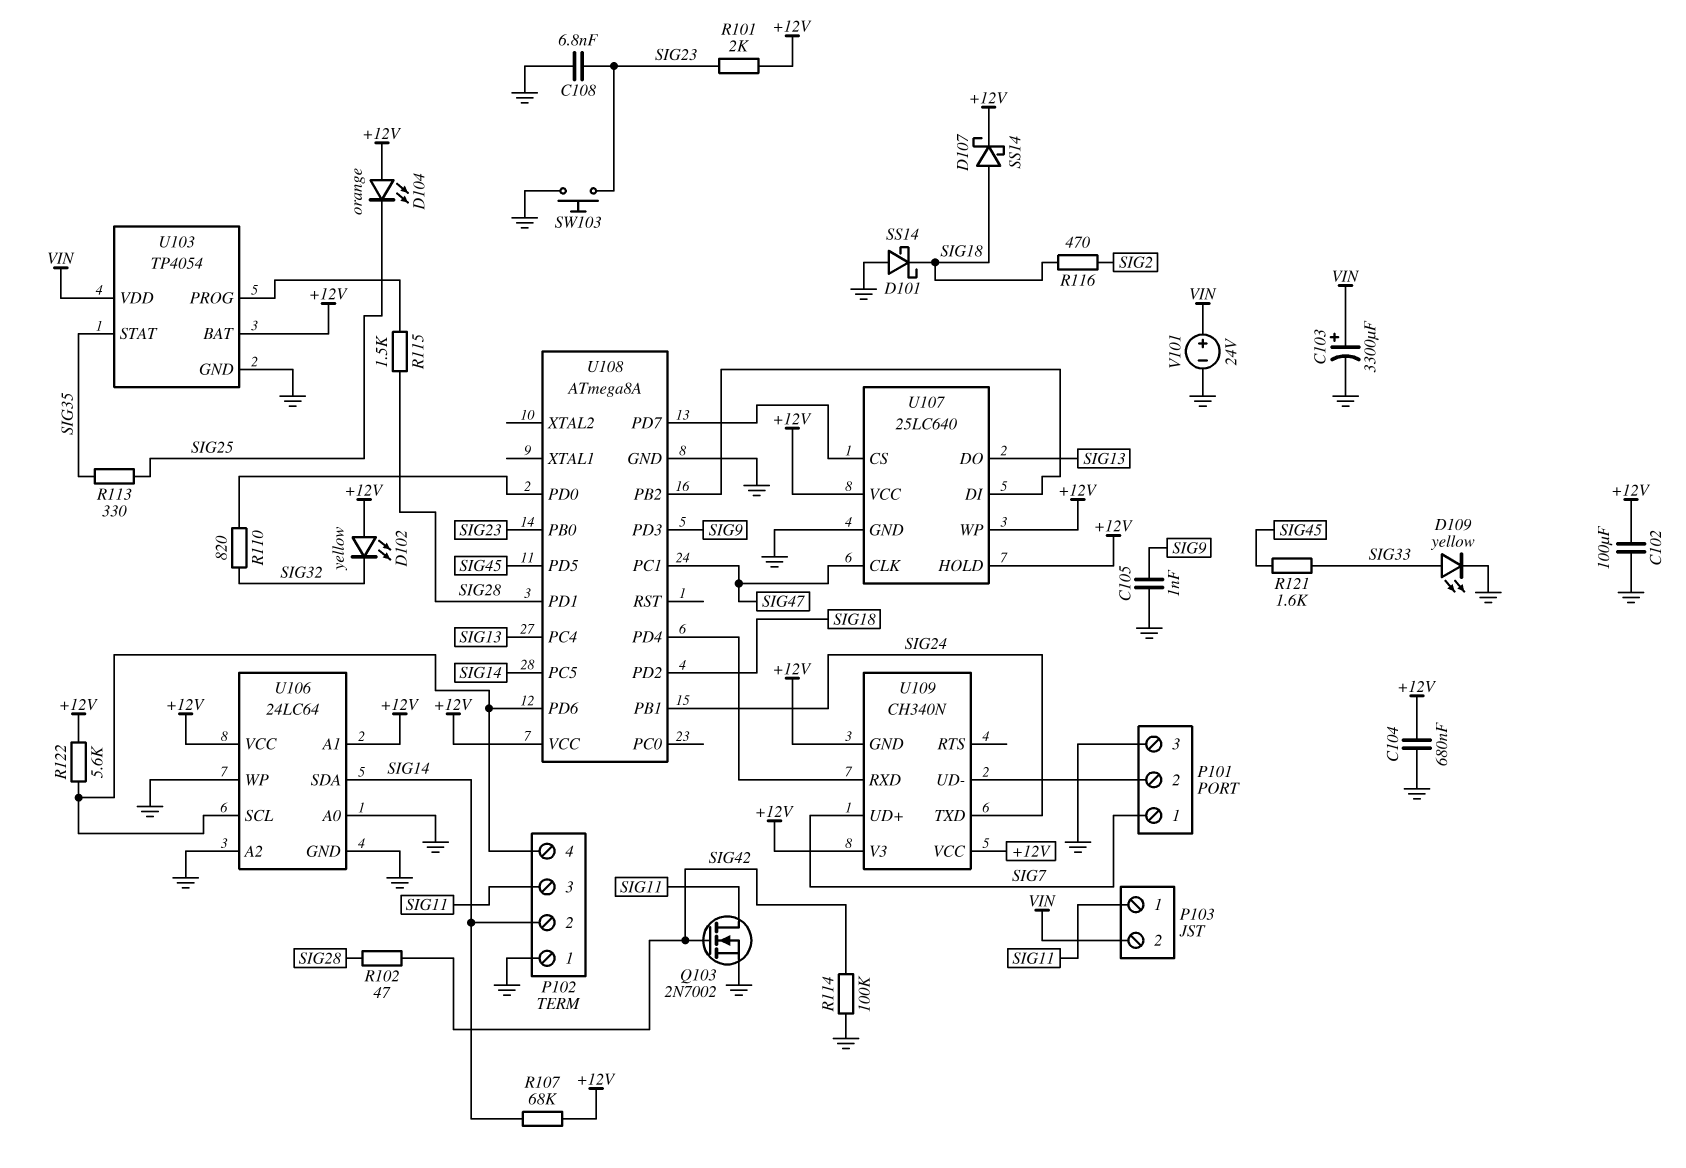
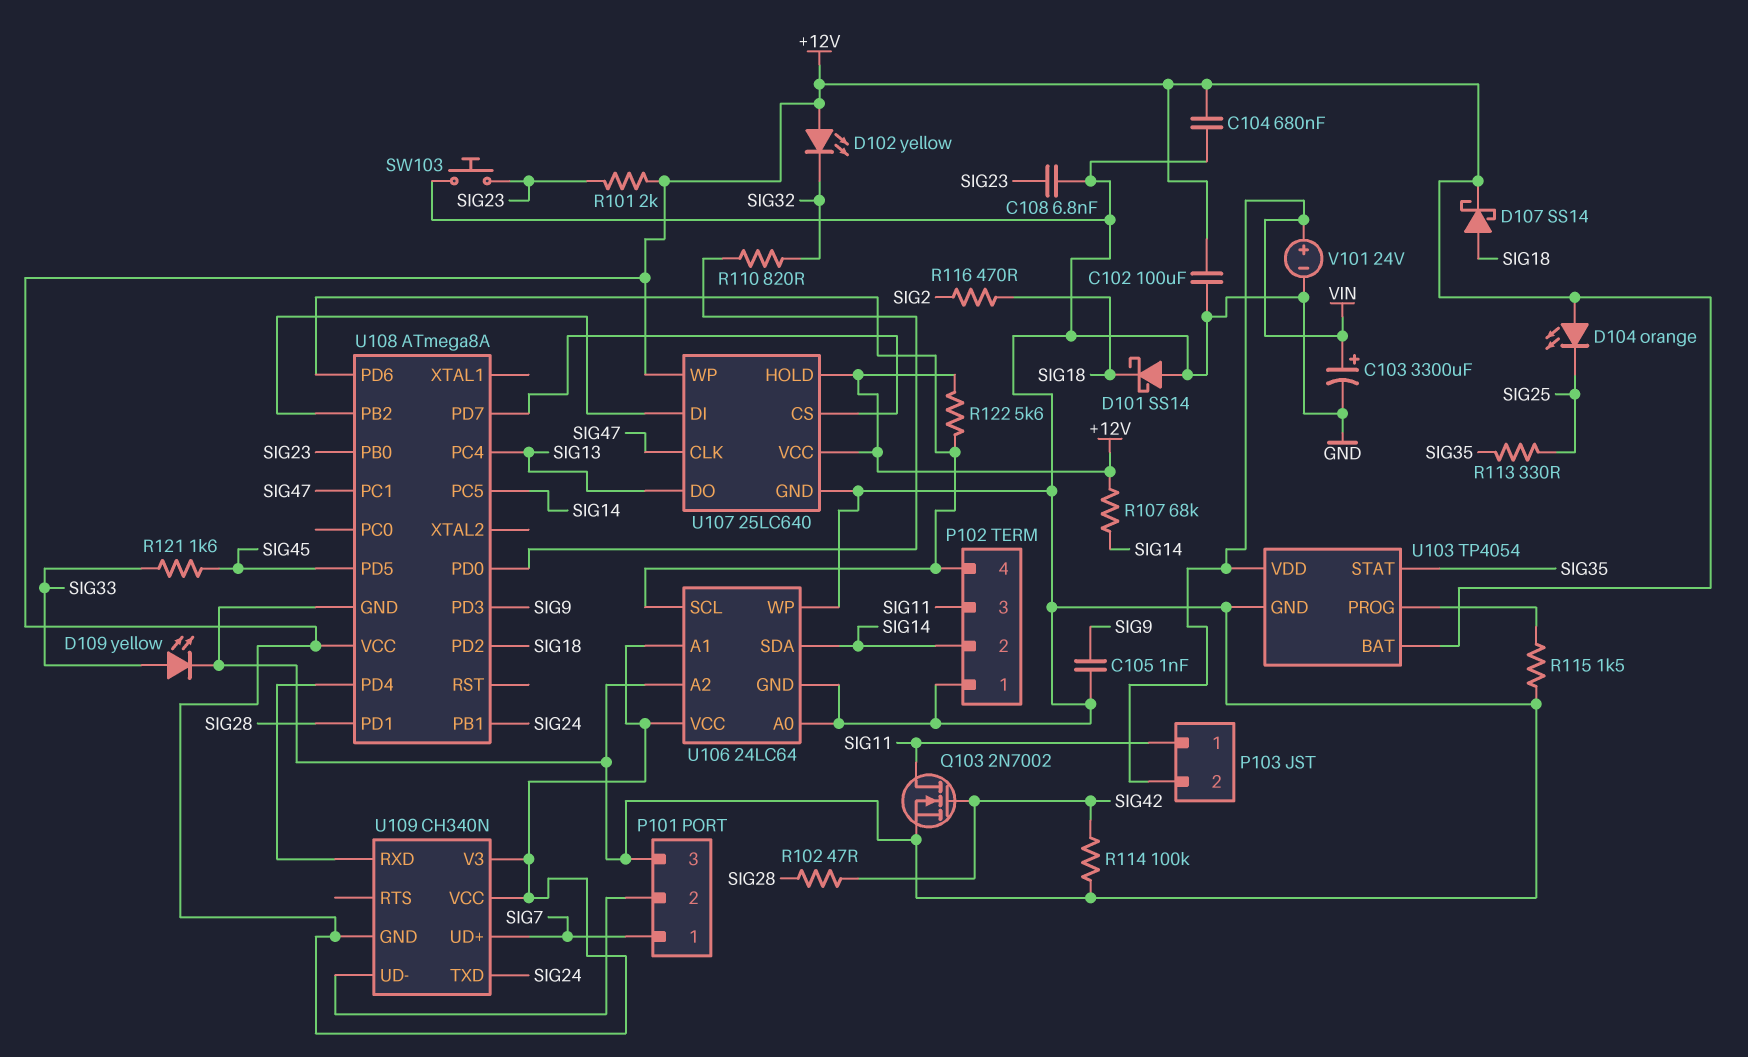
R115: 1.5k (SIG28, U103/PROG) -> 1.5k (GND, U103/PROG)

